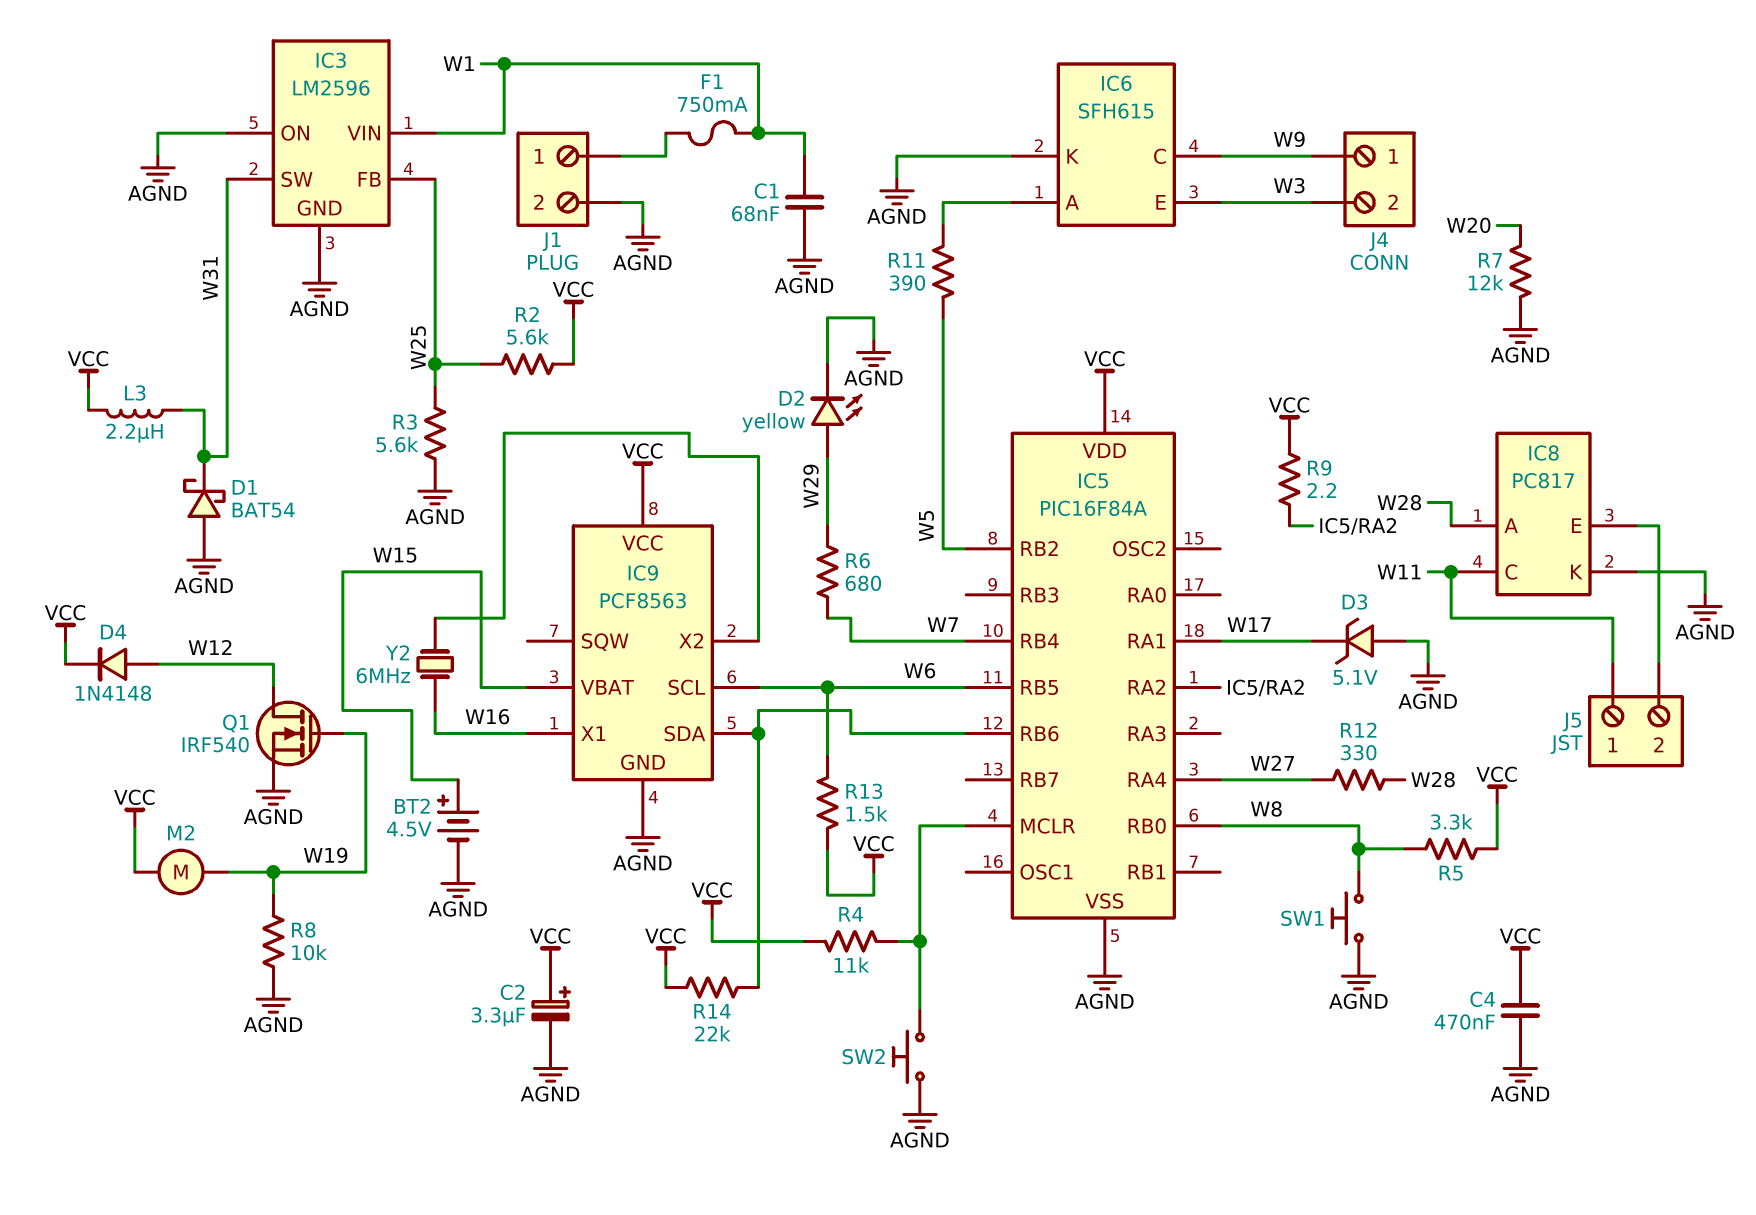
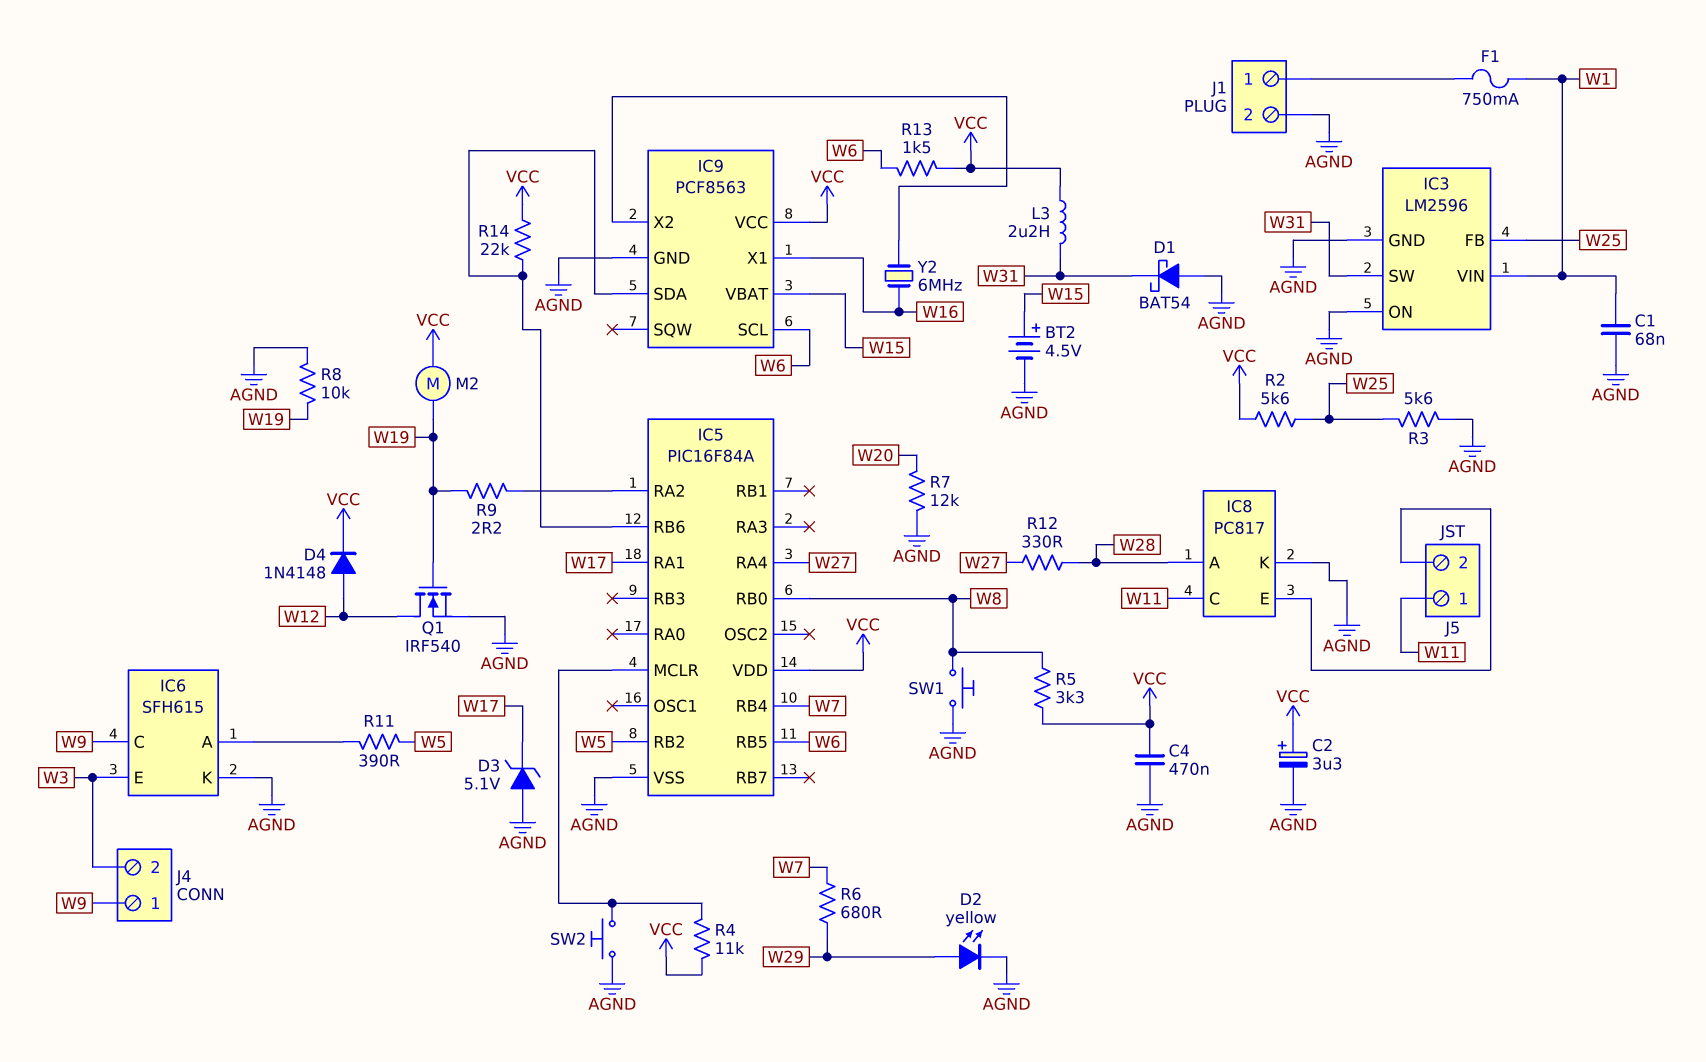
R9: 2.2 (IC5/RA2, VCC) -> 2.2 (IC5/RA2, W19)

